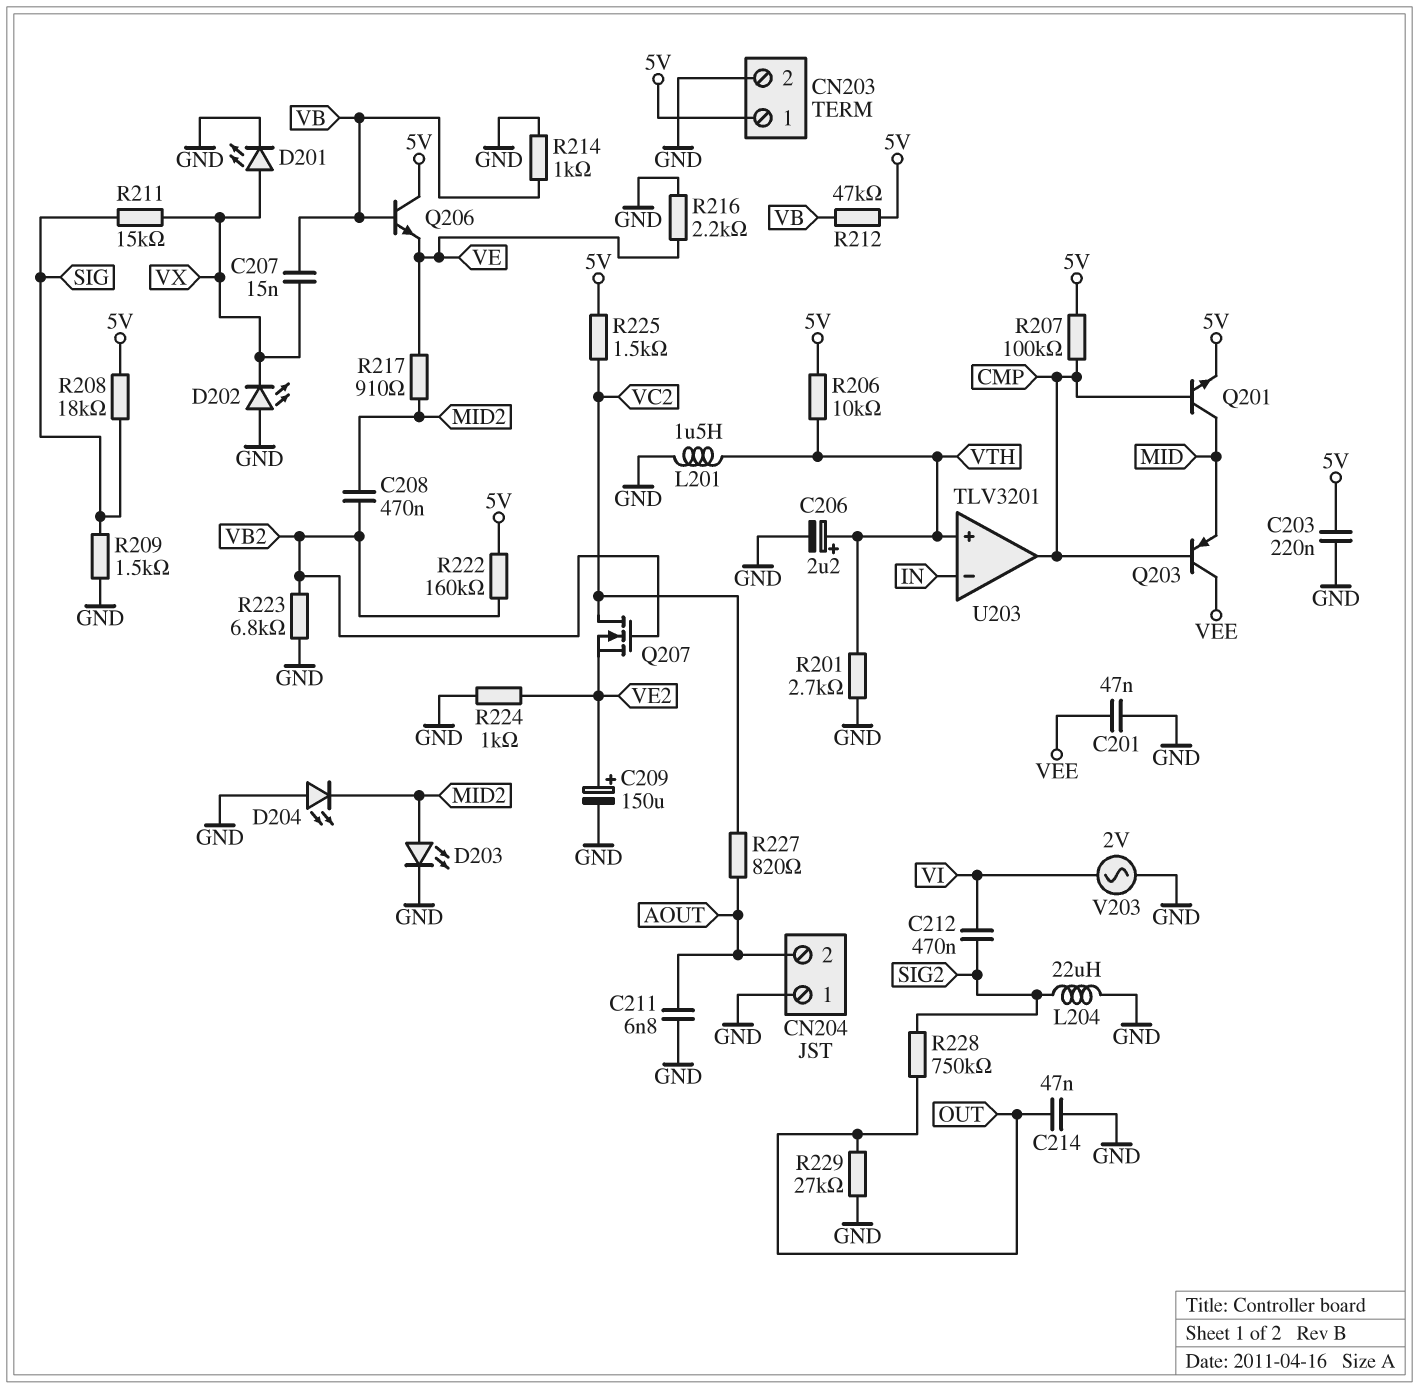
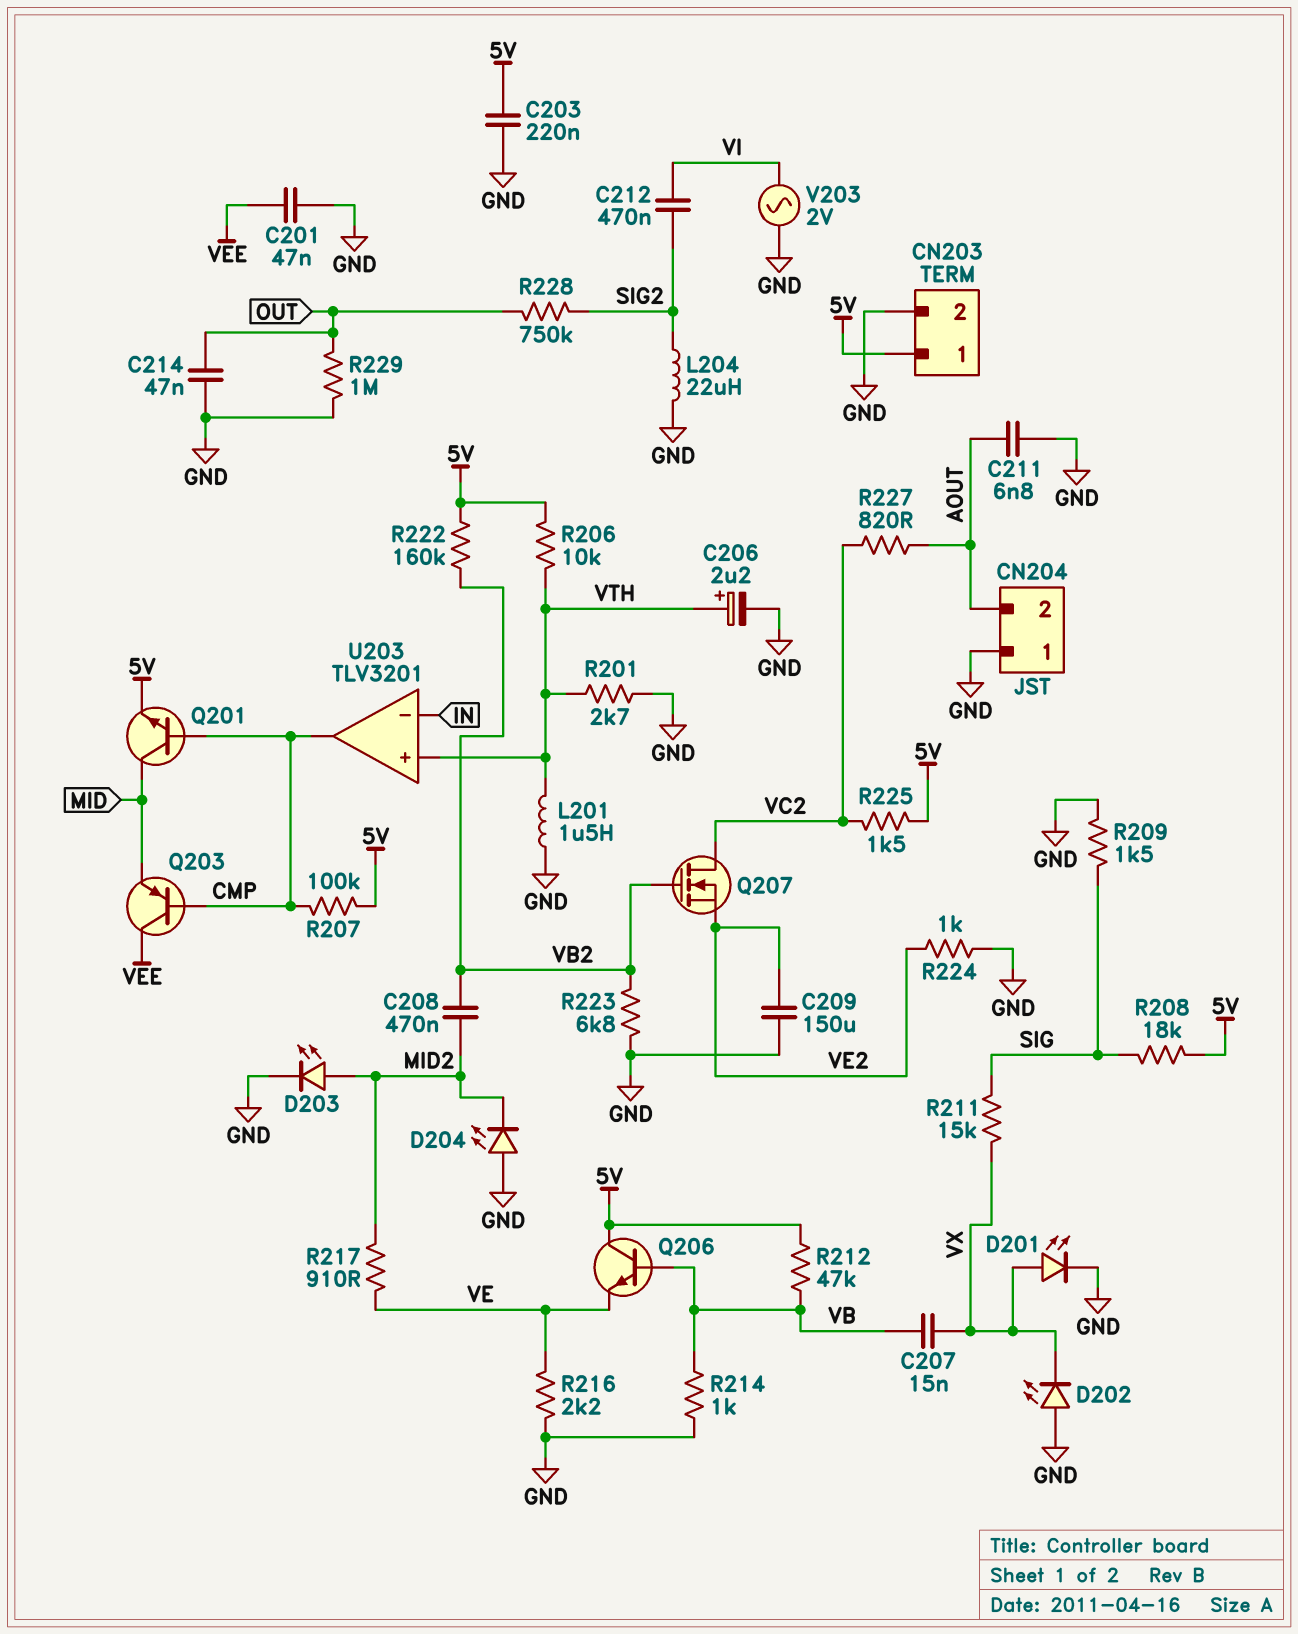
C209: 150uF (plus VE2, minus GND) -> 150uF (GND, VE2)
R229: 27k (GND, OUT) -> 1M (GND, OUT)

